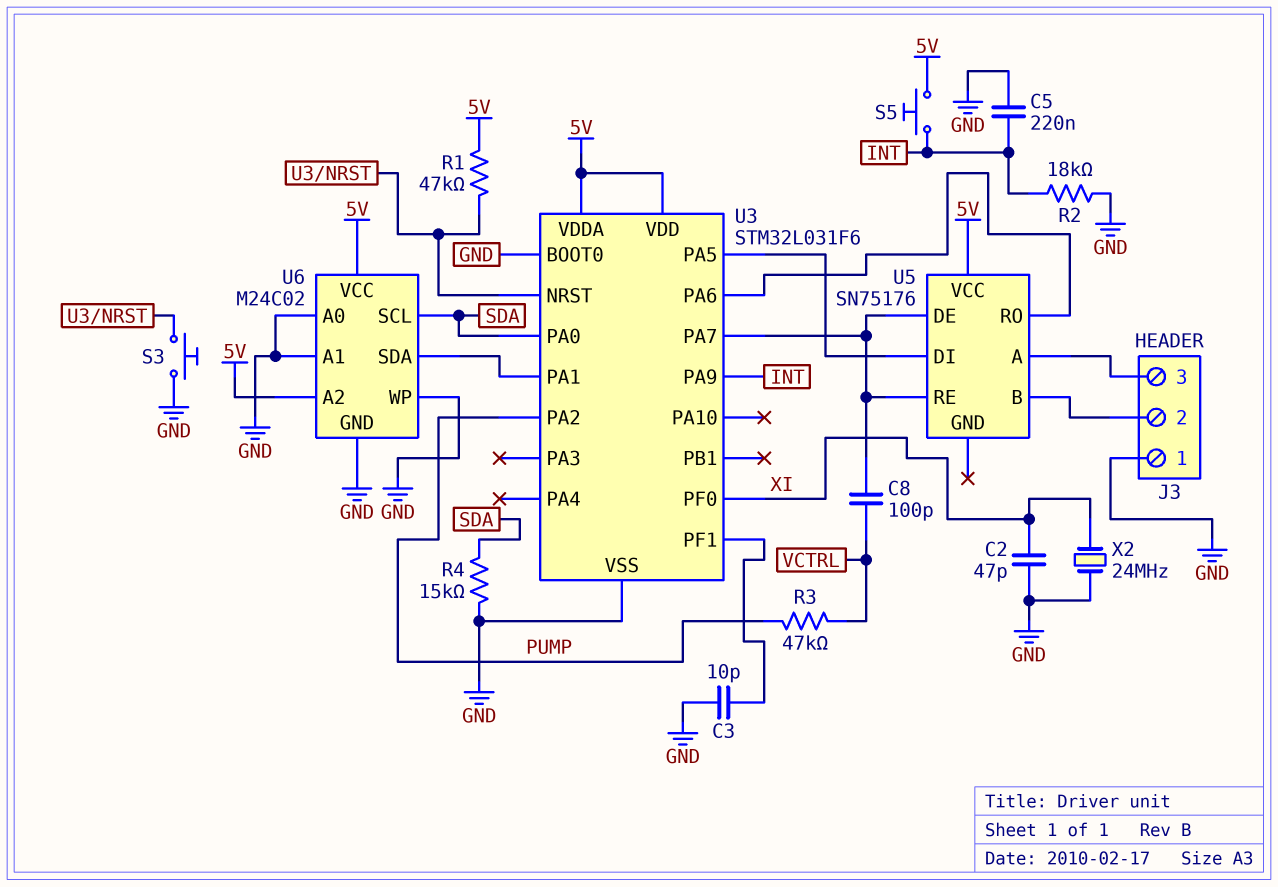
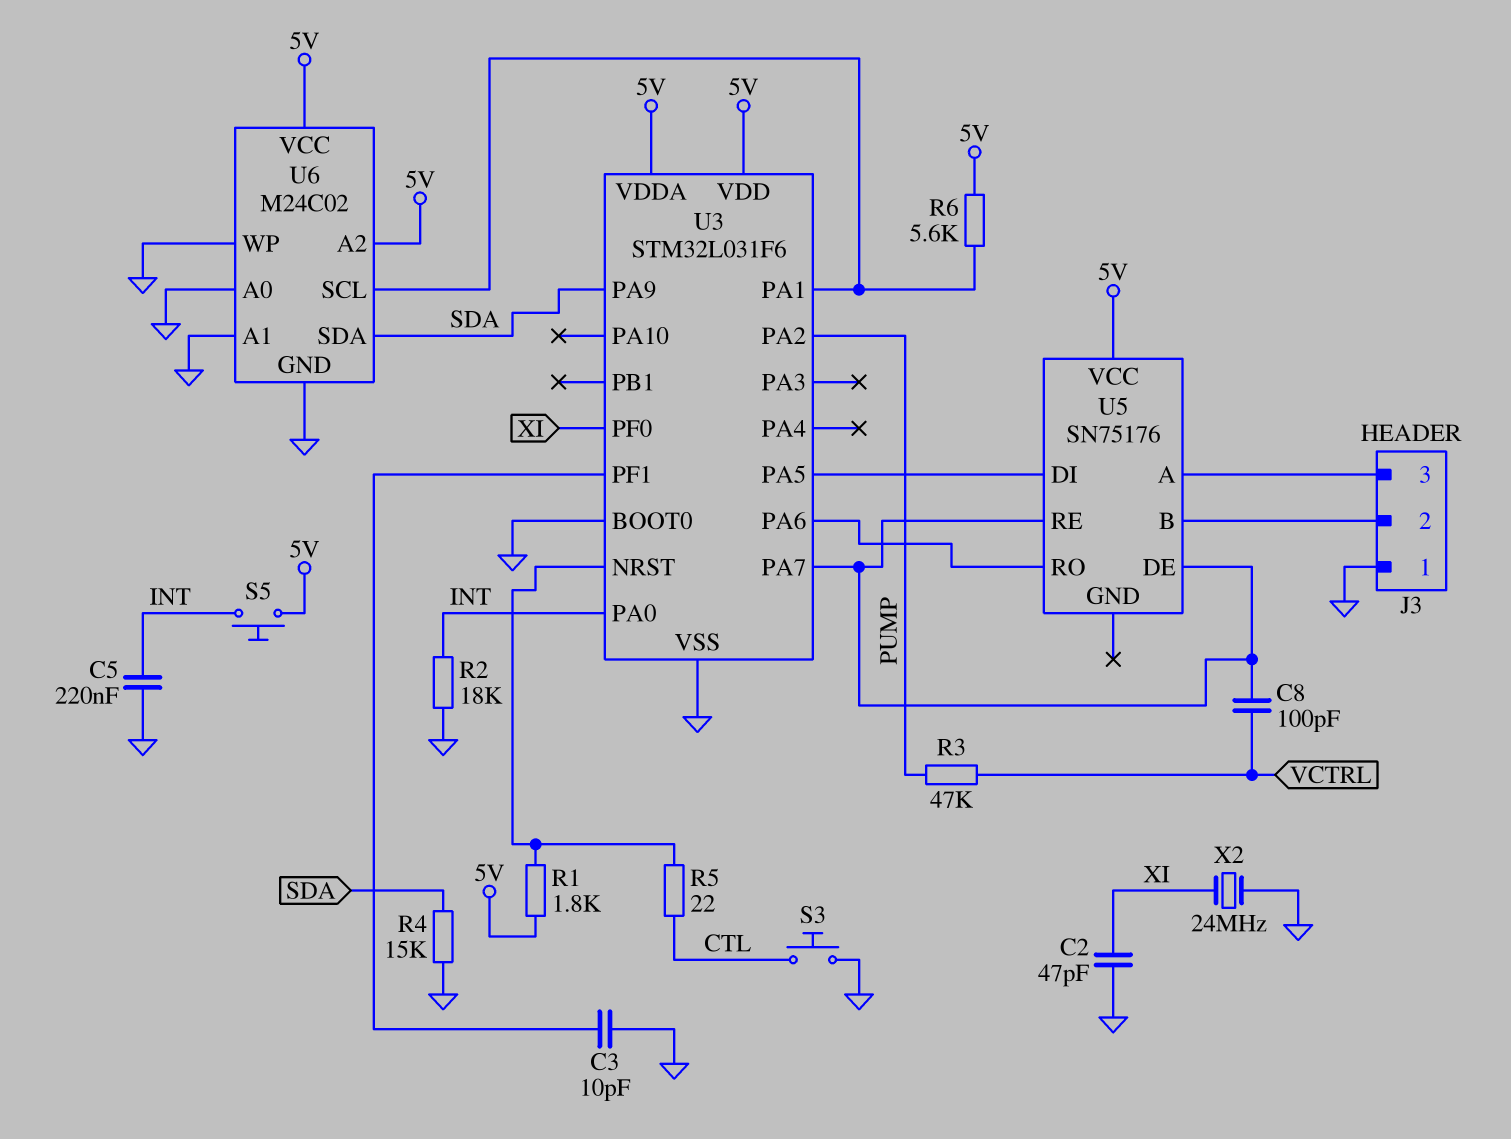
R1: 47k (5V, U3/NRST) -> 1.8k (5V, U3/NRST)
R5: none -> 22 (CTL, U3/NRST)
R6: none -> 5.6k (5V, U3/PA1)
S3: button (GND, U3/NRST) -> button (CTL, GND)
U3 pin PA0: SDA -> INT
U3 pin PA9: INT -> SDA
U6 pin SCL: SDA -> U3/PA1
U6 pin SDA: U3/PA1 -> SDA

